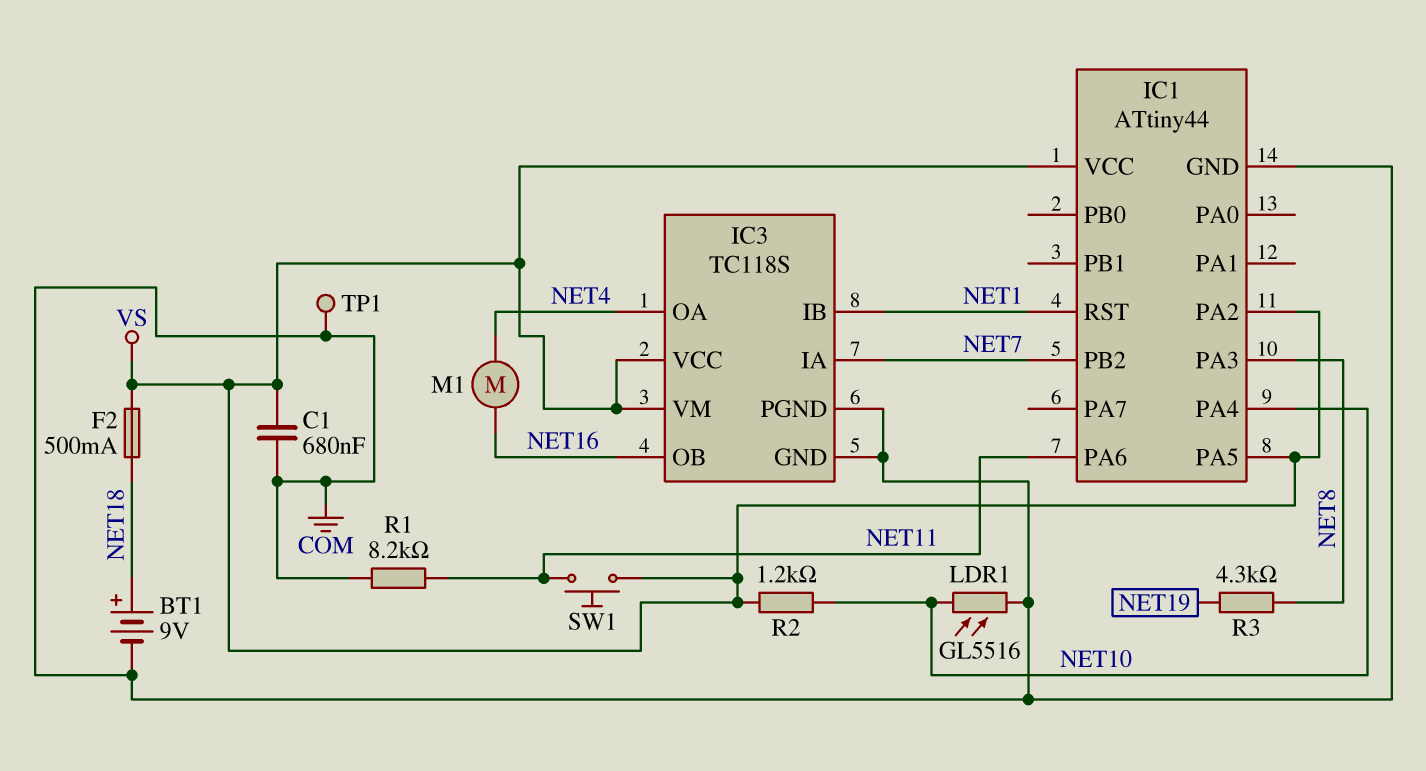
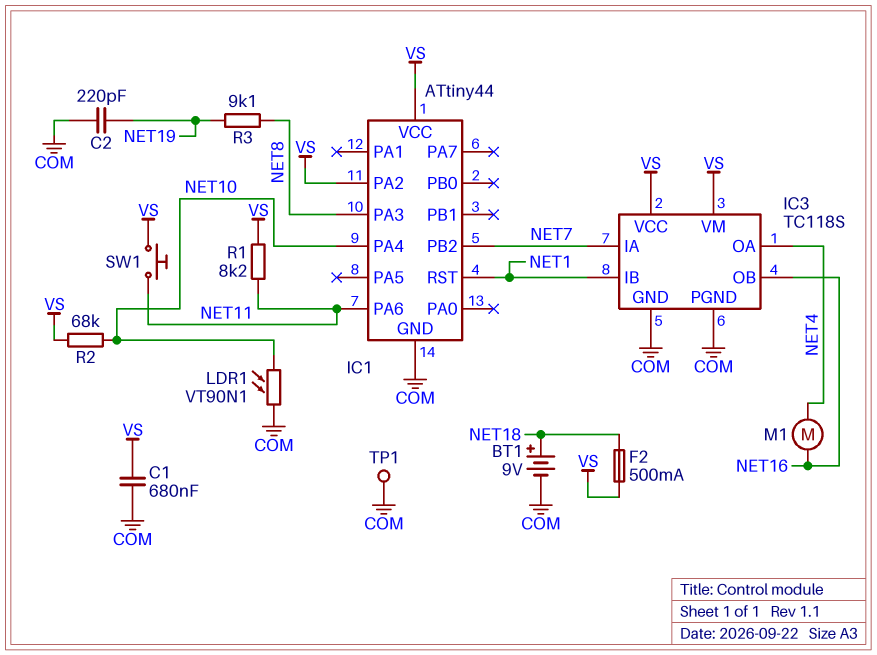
C2: none -> 220pF (COM, NET19)
IC1 pin PA5: VS -> none
LDR1: GL5516 (COM, NET10) -> VT90N1 (COM, NET10)
R1: 8.2k (COM, NET11) -> 8.2k (NET11, VS)
R2: 1.2k (NET10, VS) -> 68k (NET10, VS)
R3: 4.3k (NET8, NET19) -> 9.1k (NET8, NET19)

